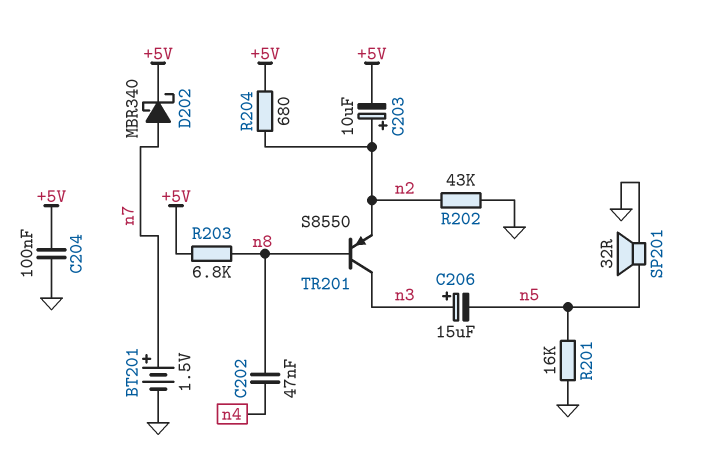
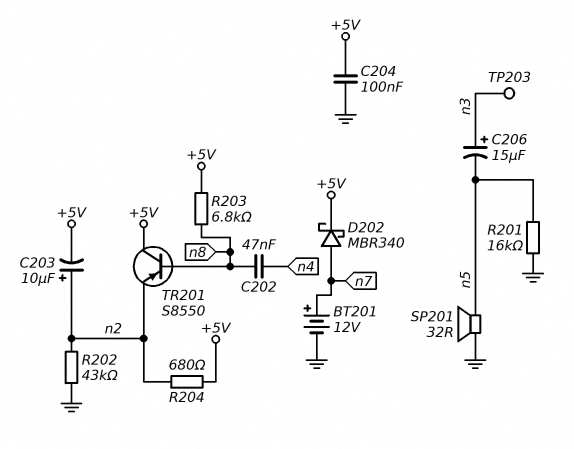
BT201: 1.5V (plus n7, minus GND) -> 12V (plus n7, minus GND)
TP203: none -> test point (n3)
TR201: PNP S8550 (B n8, C n3, E n2) -> PNP S8550 (B n8, C +5V, E n2)

